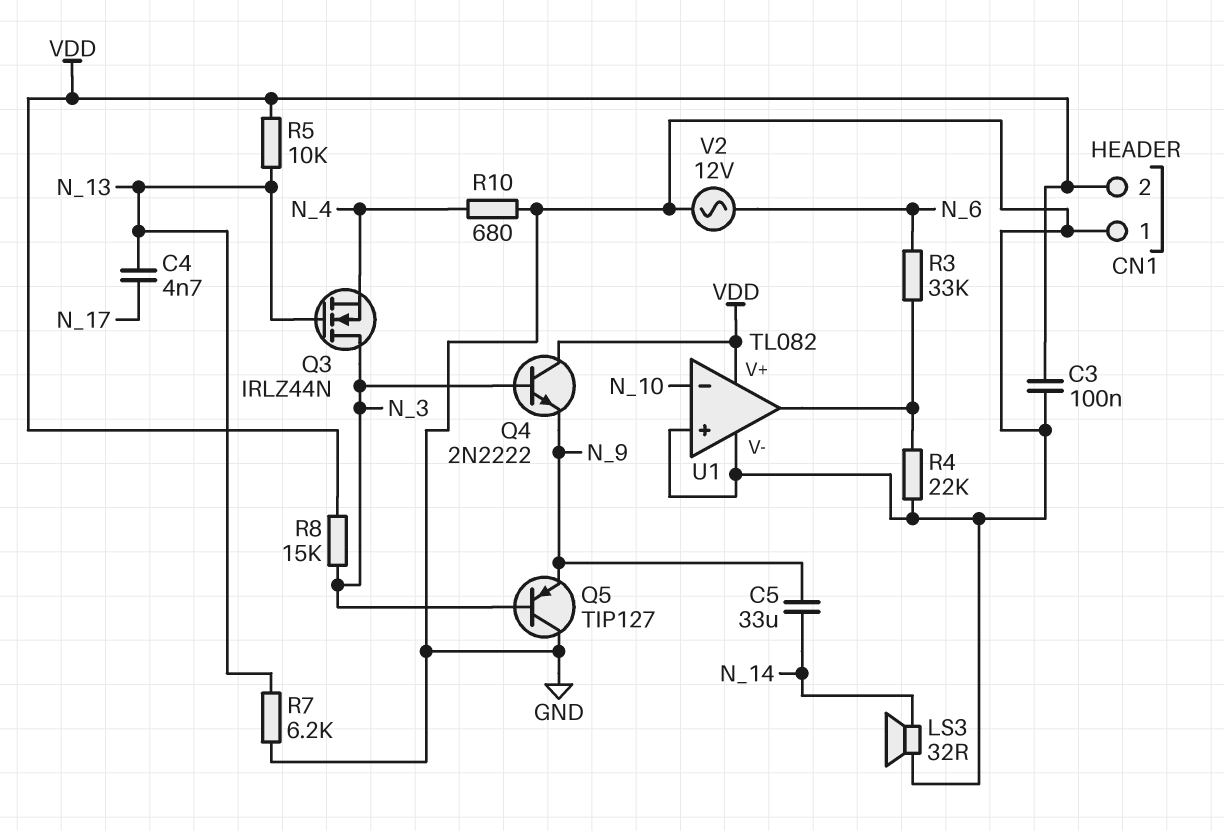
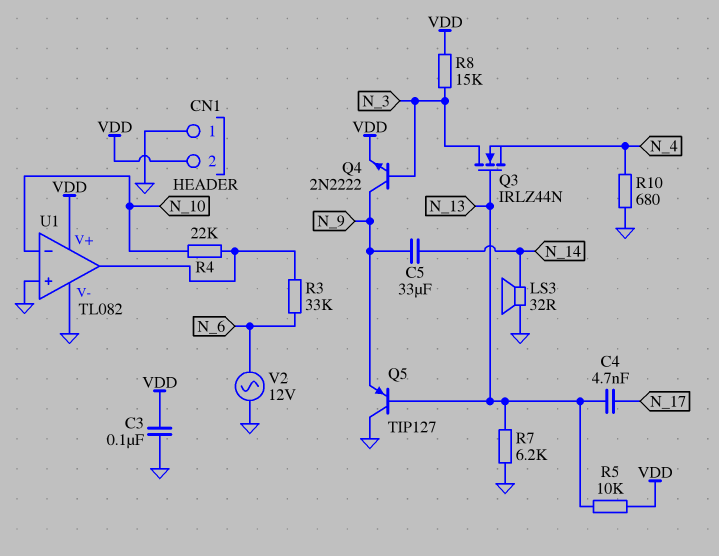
Q4: NPN 2N2222 (B N_3, C VDD, E N_9) -> NPN 2N2222 (B N_3, C N_9, E VDD)
Q5: PNP TIP127 (B N_3, C GND, E N_9) -> PNP TIP127 (B N_13, C GND, E N_9)
R4: 22k (GND, U1/out) -> 22k (N_10, U1/out)

